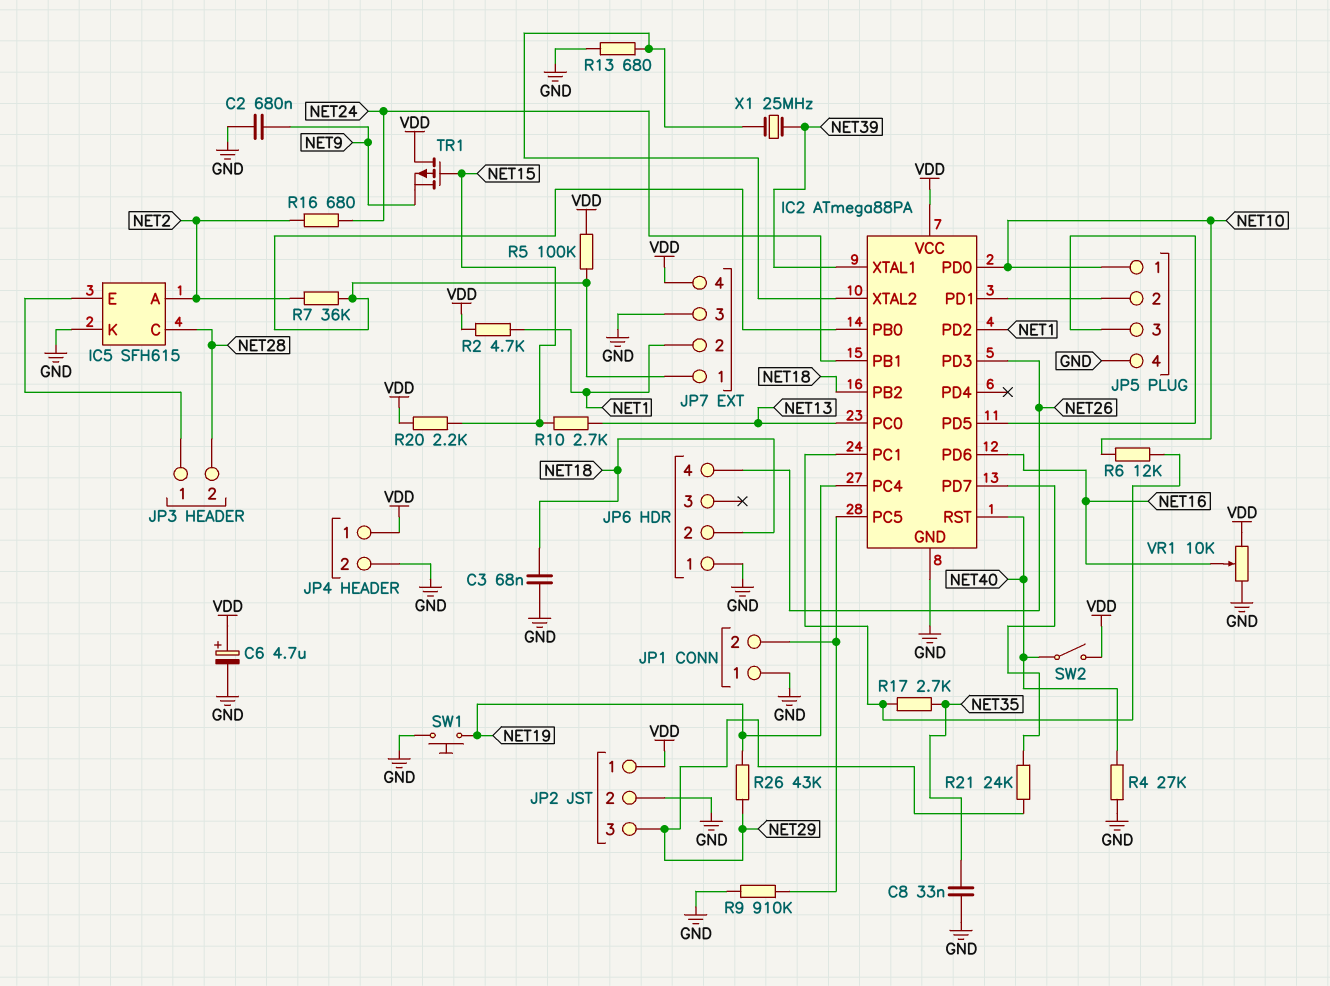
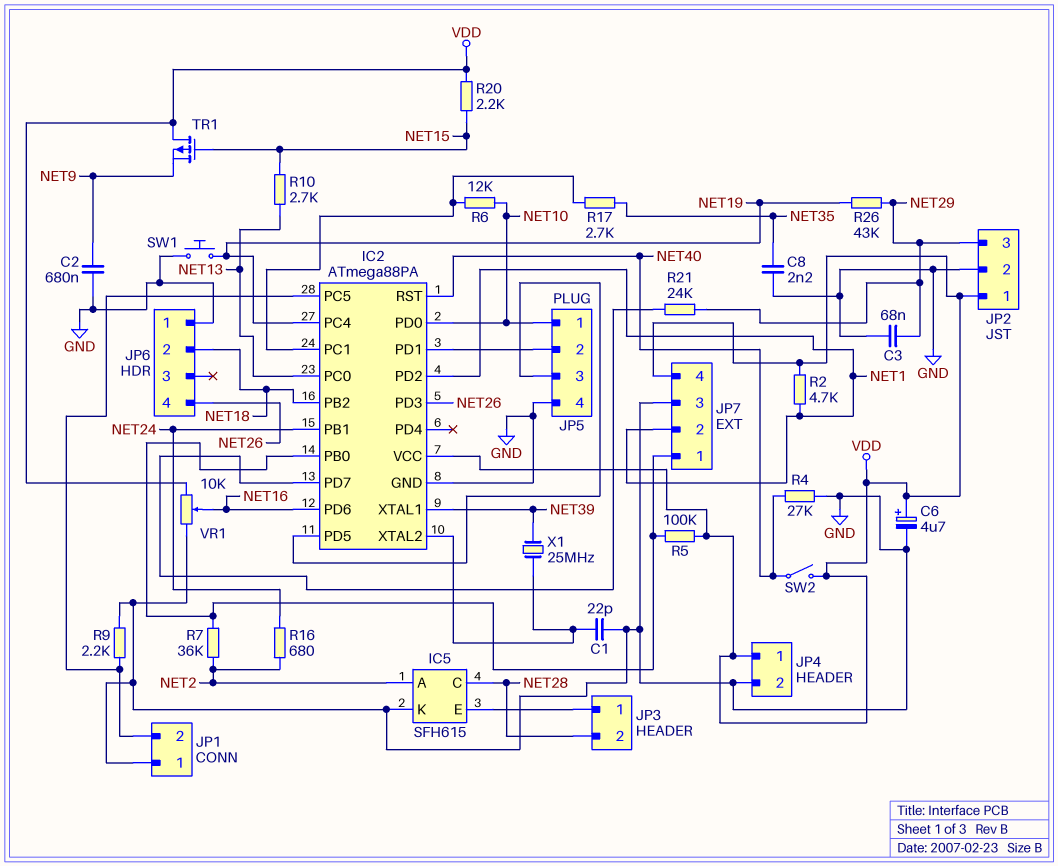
C1: none -> 22pF (GND, IC2/XTAL2)
C3: 68nF (GND, NET18) -> 68nF (GND, NET29)
C8: 33nF (GND, NET35) -> 2.2nF (GND, NET35)
R9: 910k (GND, IC2/PC5) -> 2.2k (GND, IC2/PC5)
R13: 680 (GND, IC2/XTAL2) -> none

